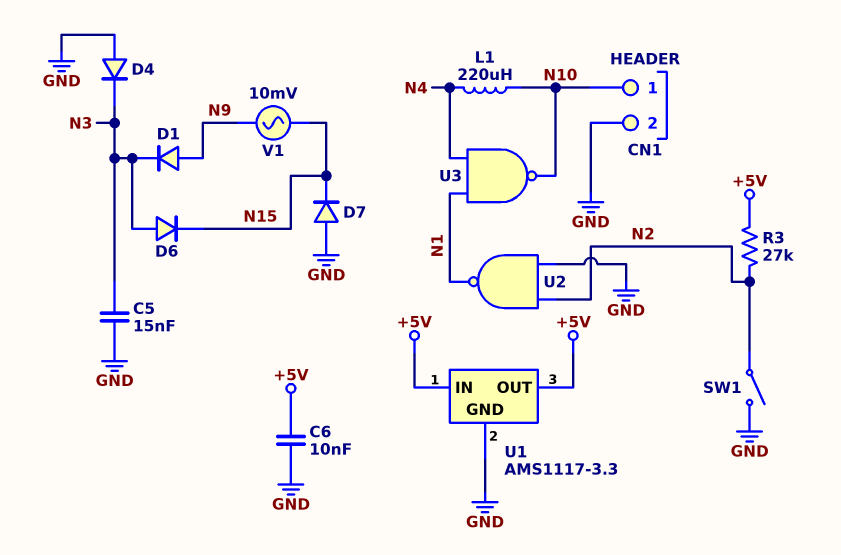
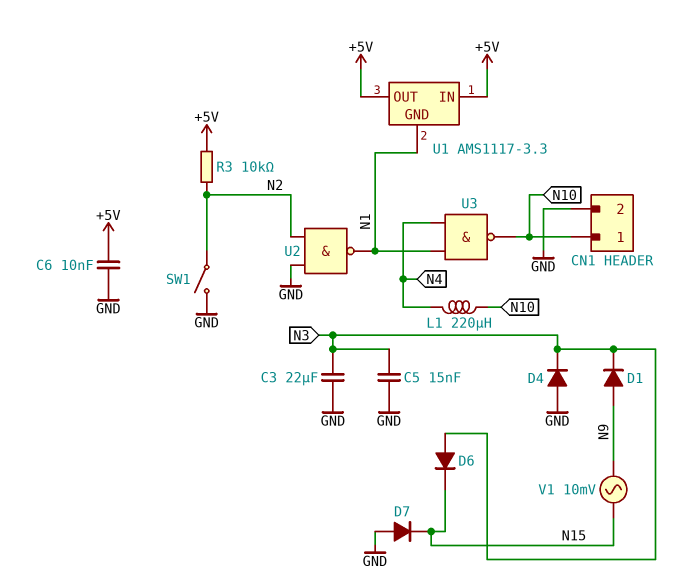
C3: none -> 22uF (GND, N3)
R3: 27k (+5V, N2) -> 10k (+5V, N2)
U1 pin GND: GND -> N1

